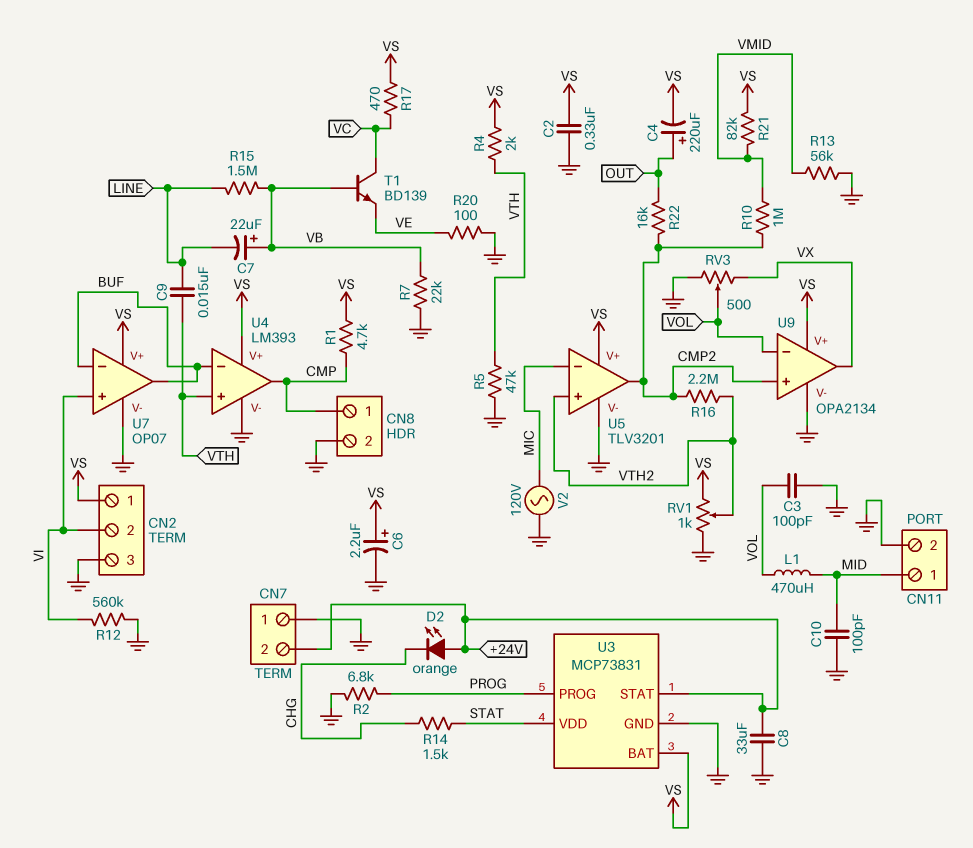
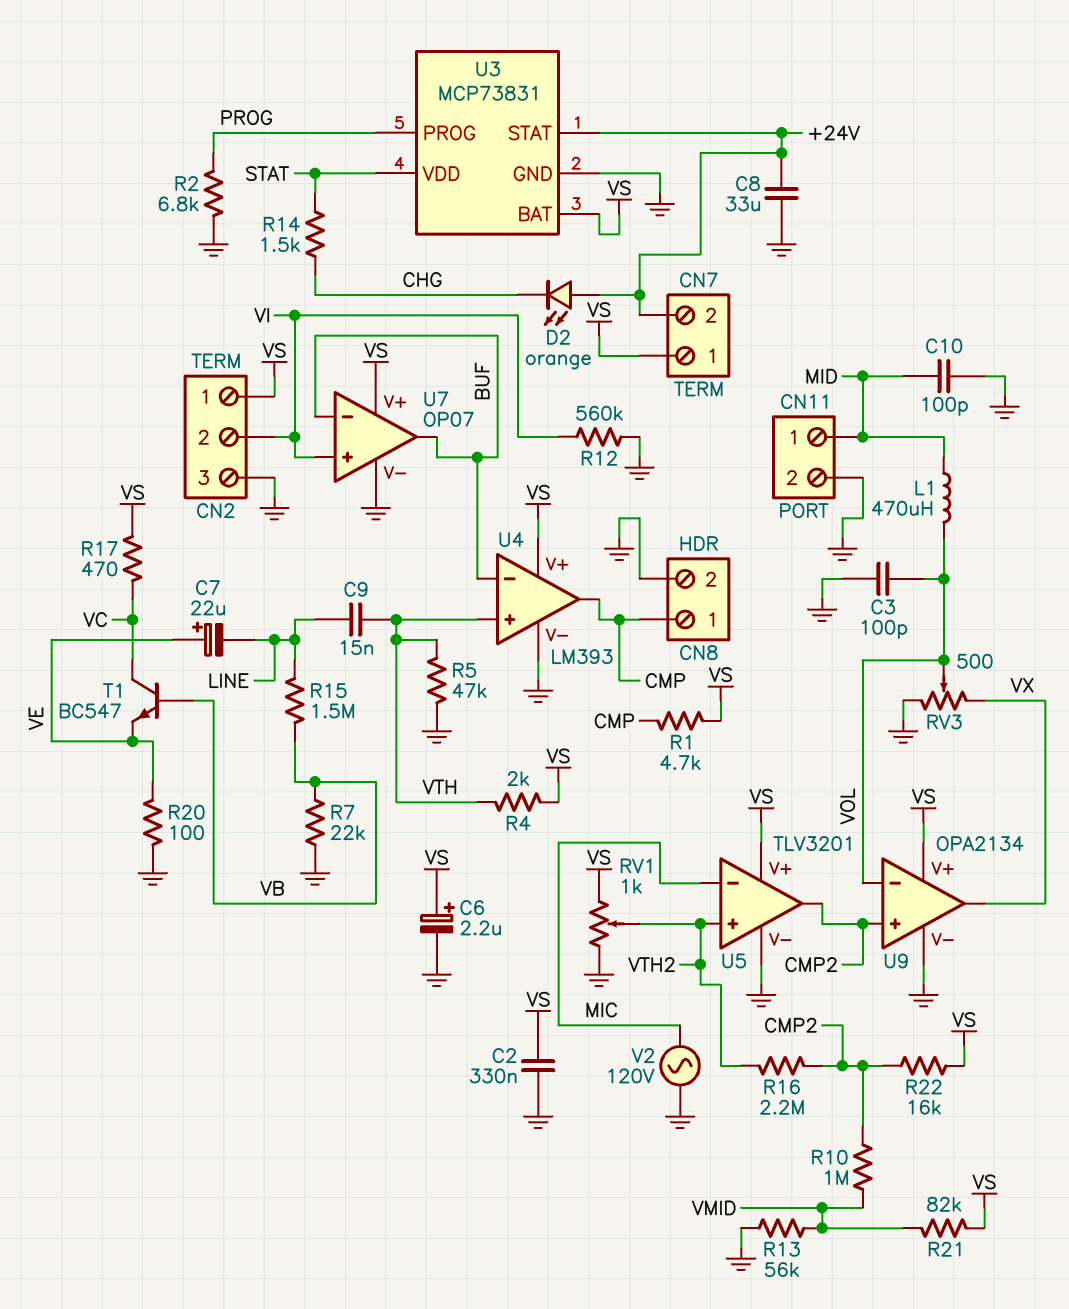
C4: 220uF (plus OUT, minus VS) -> none
C7: 22uF (plus VB, minus LINE) -> 22uF (plus VE, minus LINE)
CN7 pin 1: GND -> VS
R22: 16k (CMP2, OUT) -> 16k (CMP2, VS)
T1: NPN BD139 (B VB, C VC, E VE) -> NPN BC547 (B VB, C VC, E VE)

